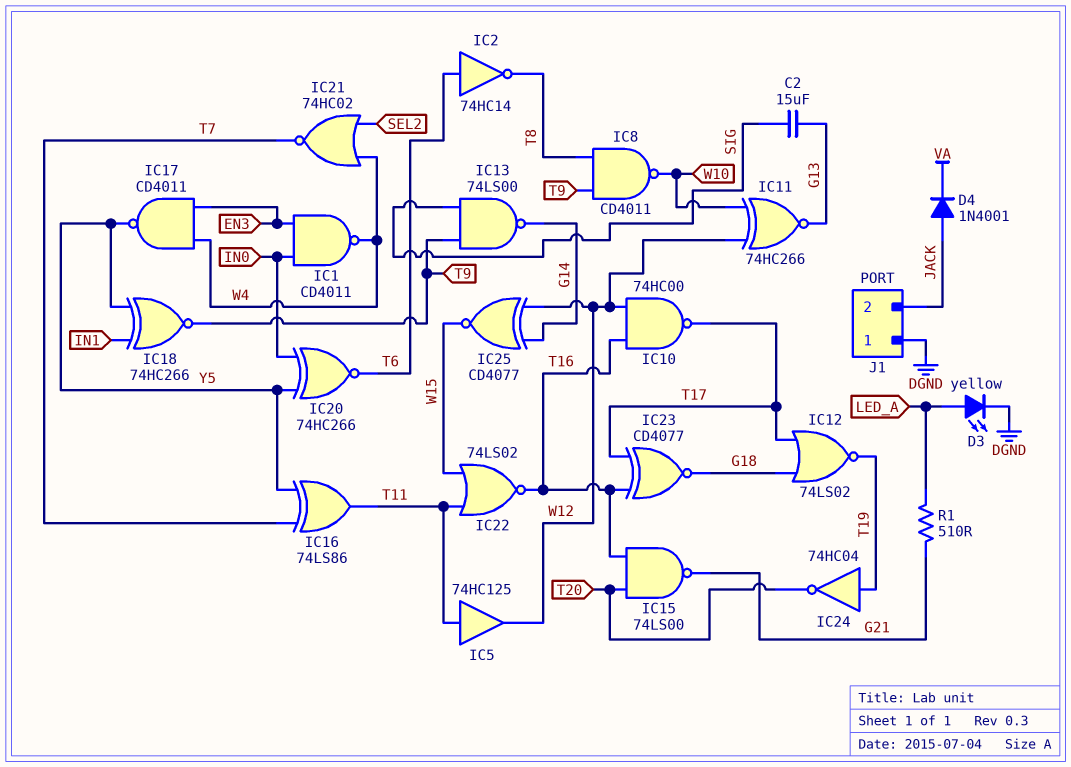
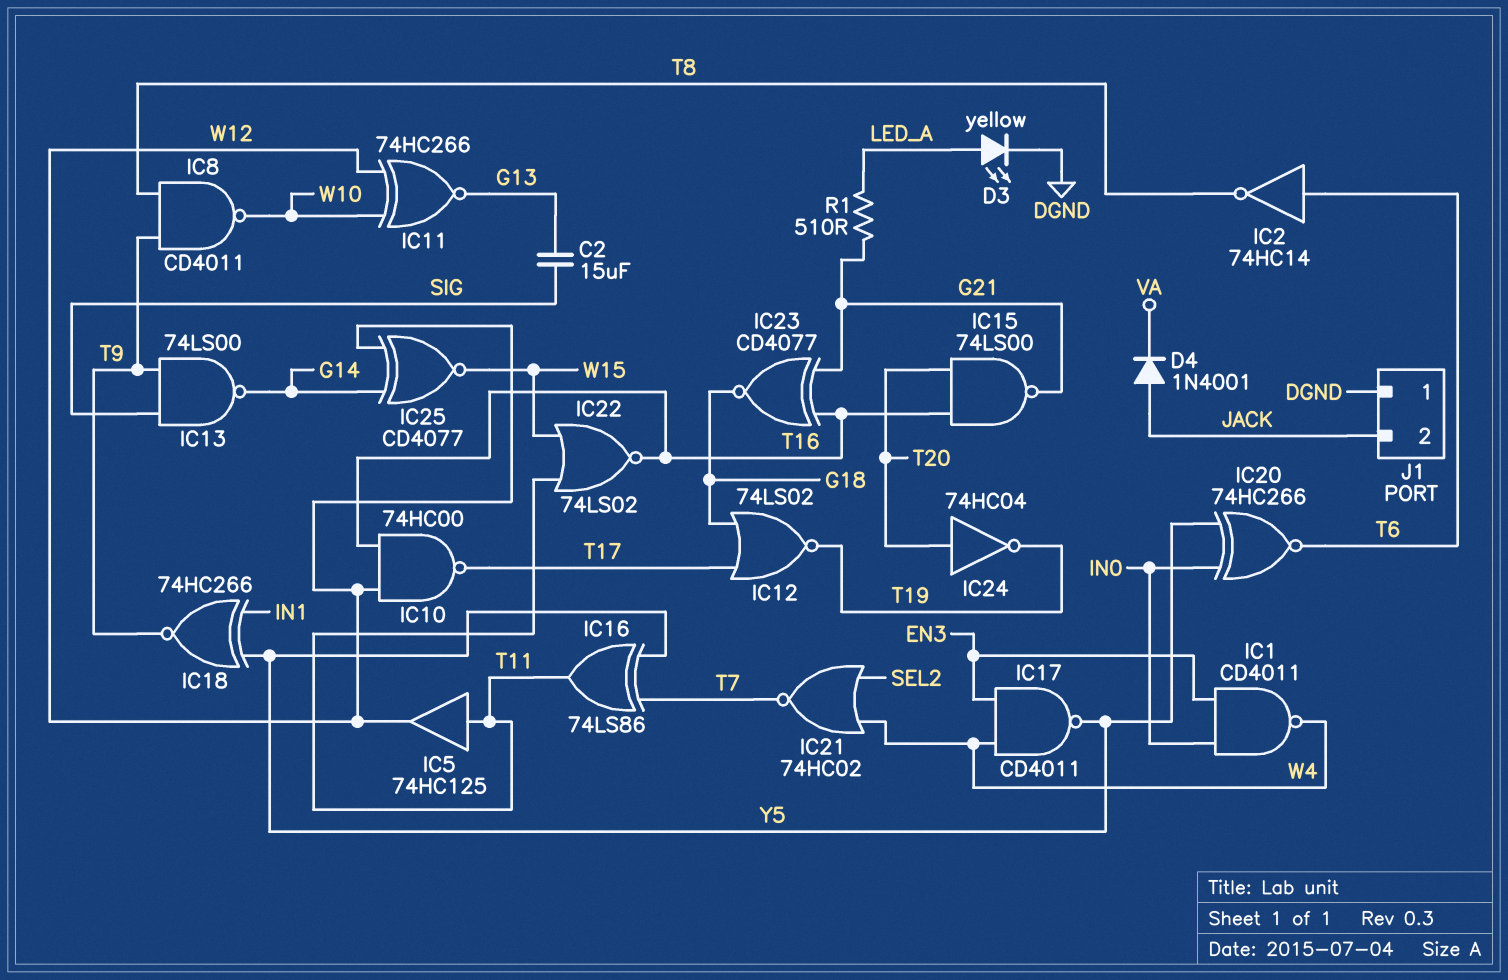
IC23: XNOR CD4077 (in T16, in T17, out G18) -> XNOR CD4077 (in G21, in T16, out G18)
IC24: NOT 74HC04 (in T19, out T20) -> NOT 74HC04 (in T20, out T19)

